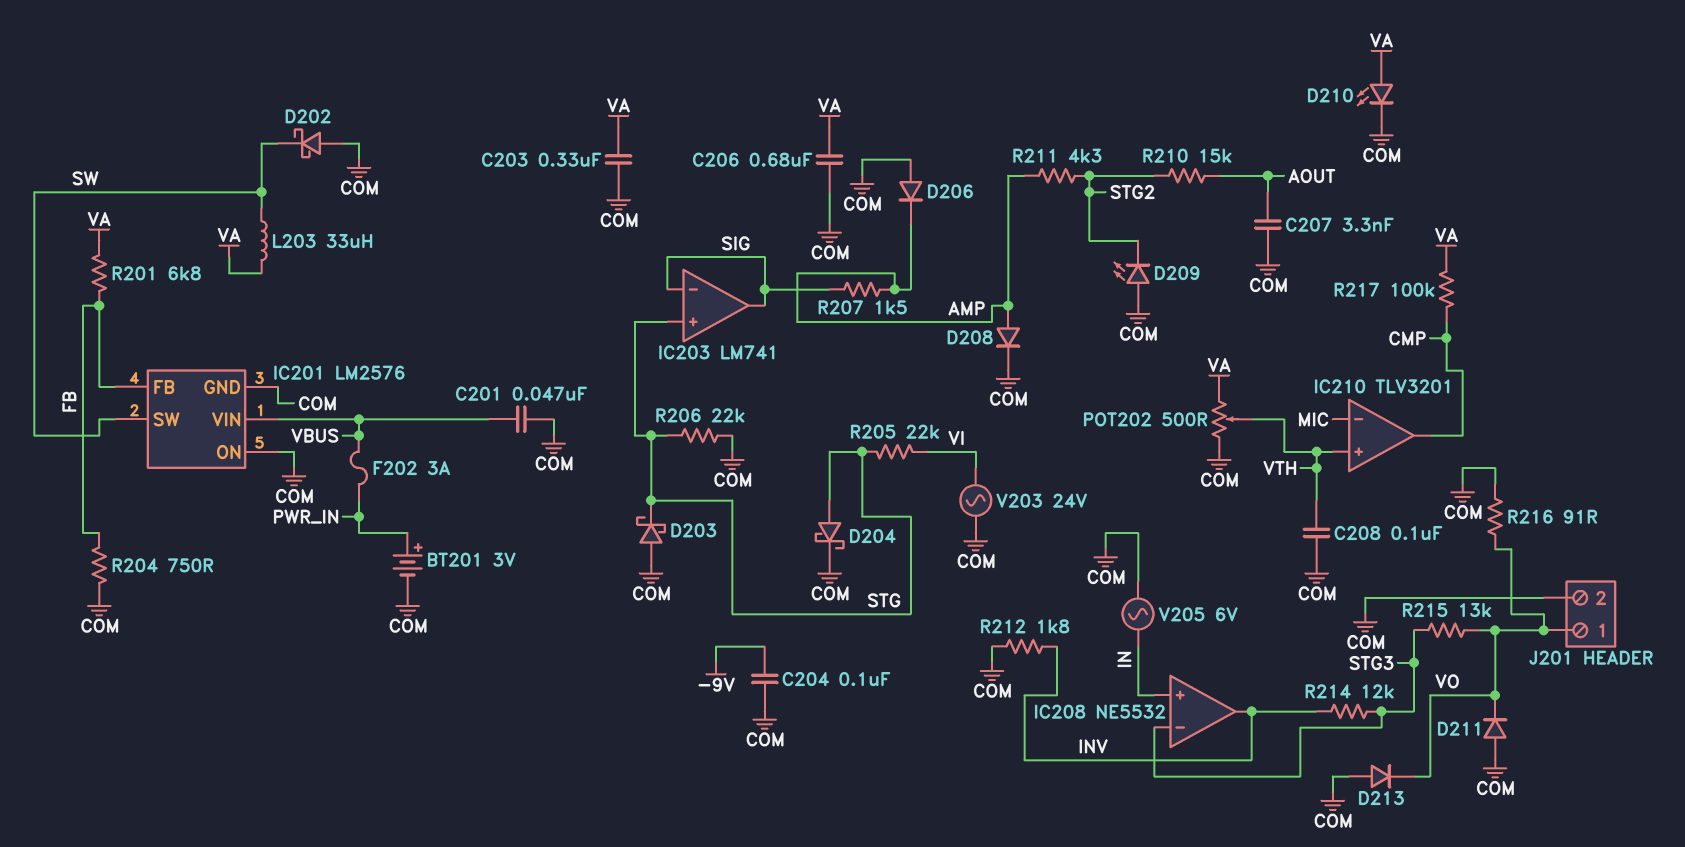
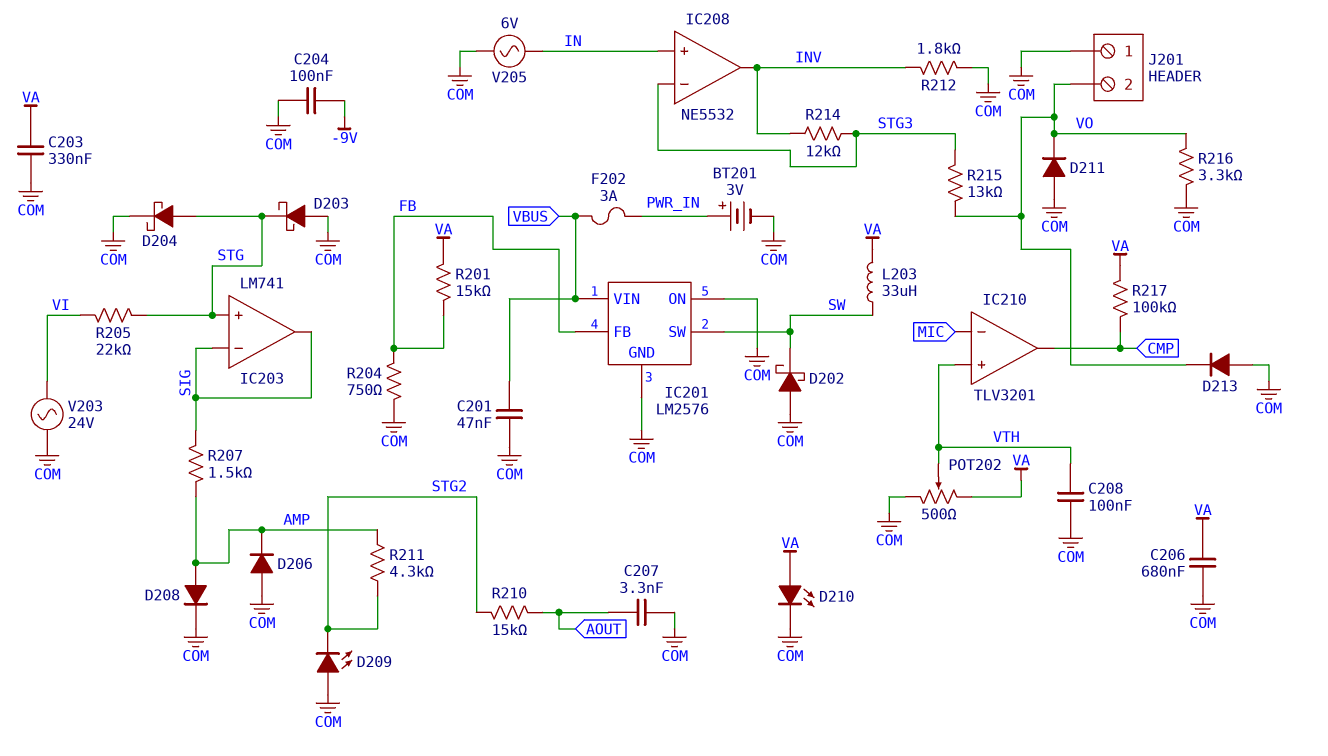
J201 pin 1: VO -> COM
J201 pin 2: COM -> VO
R201: 6.8k (FB, VA) -> 15k (FB, VA)
R206: 22k (COM, STG) -> none
R216: 91 (COM, VO) -> 3.3k (COM, VO)

